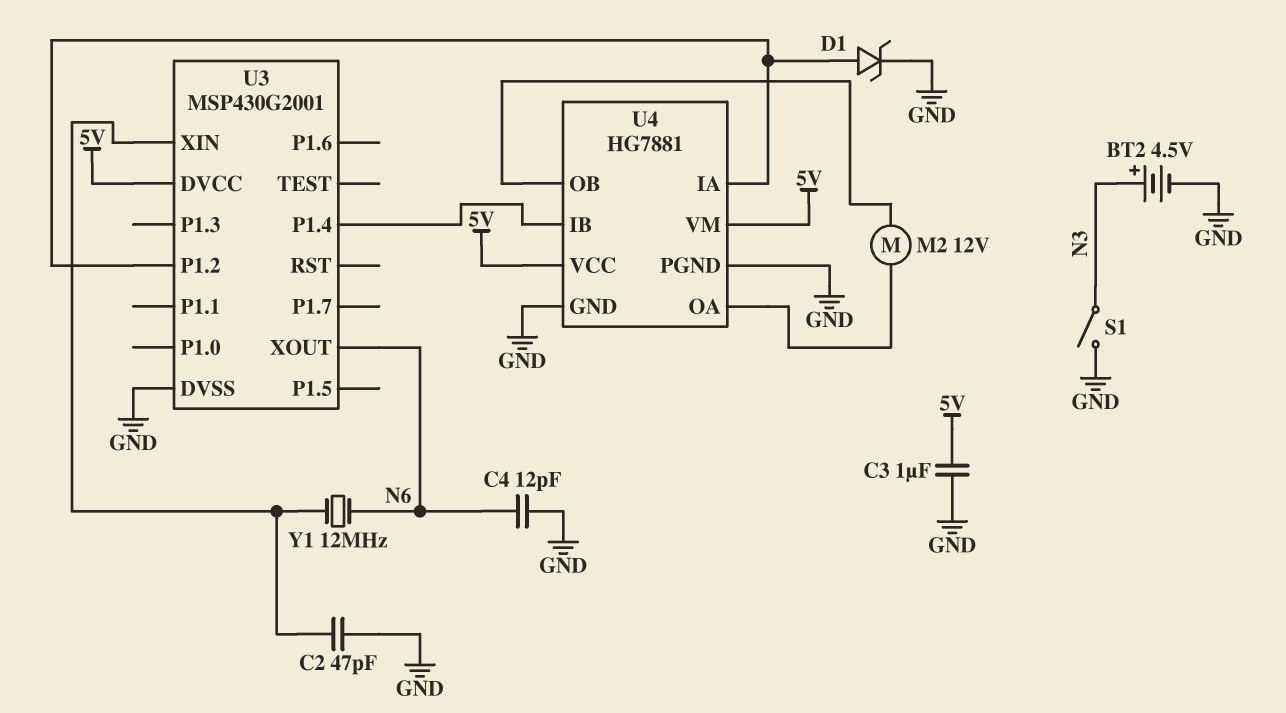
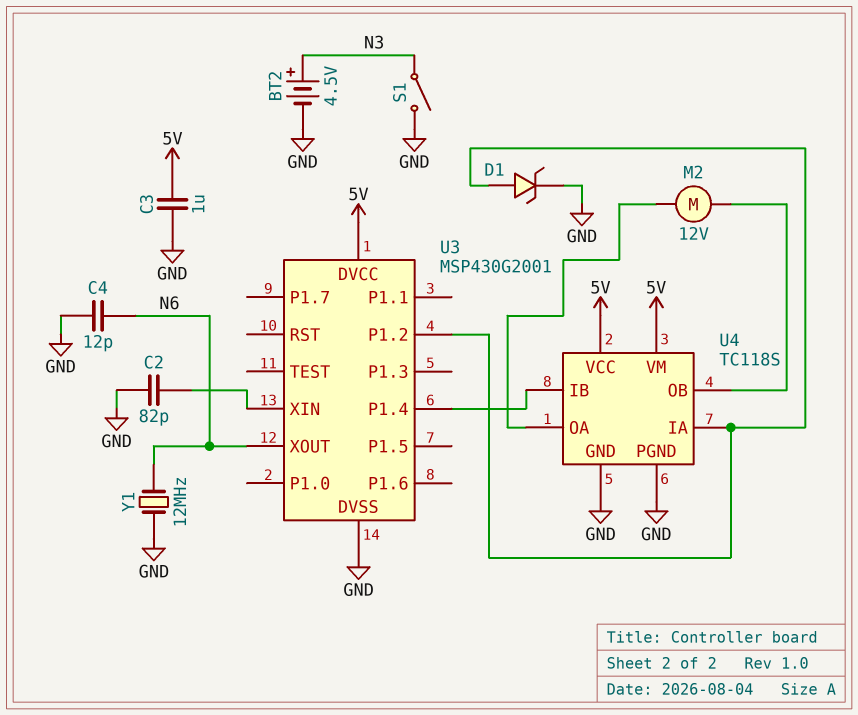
C2: 47pF (GND, U3/XIN) -> 82pF (GND, U3/XIN)
U4: HG7881 -> TC118S
Y1: 12MHz (N6, U3/XIN) -> 12MHz (GND, N6)

